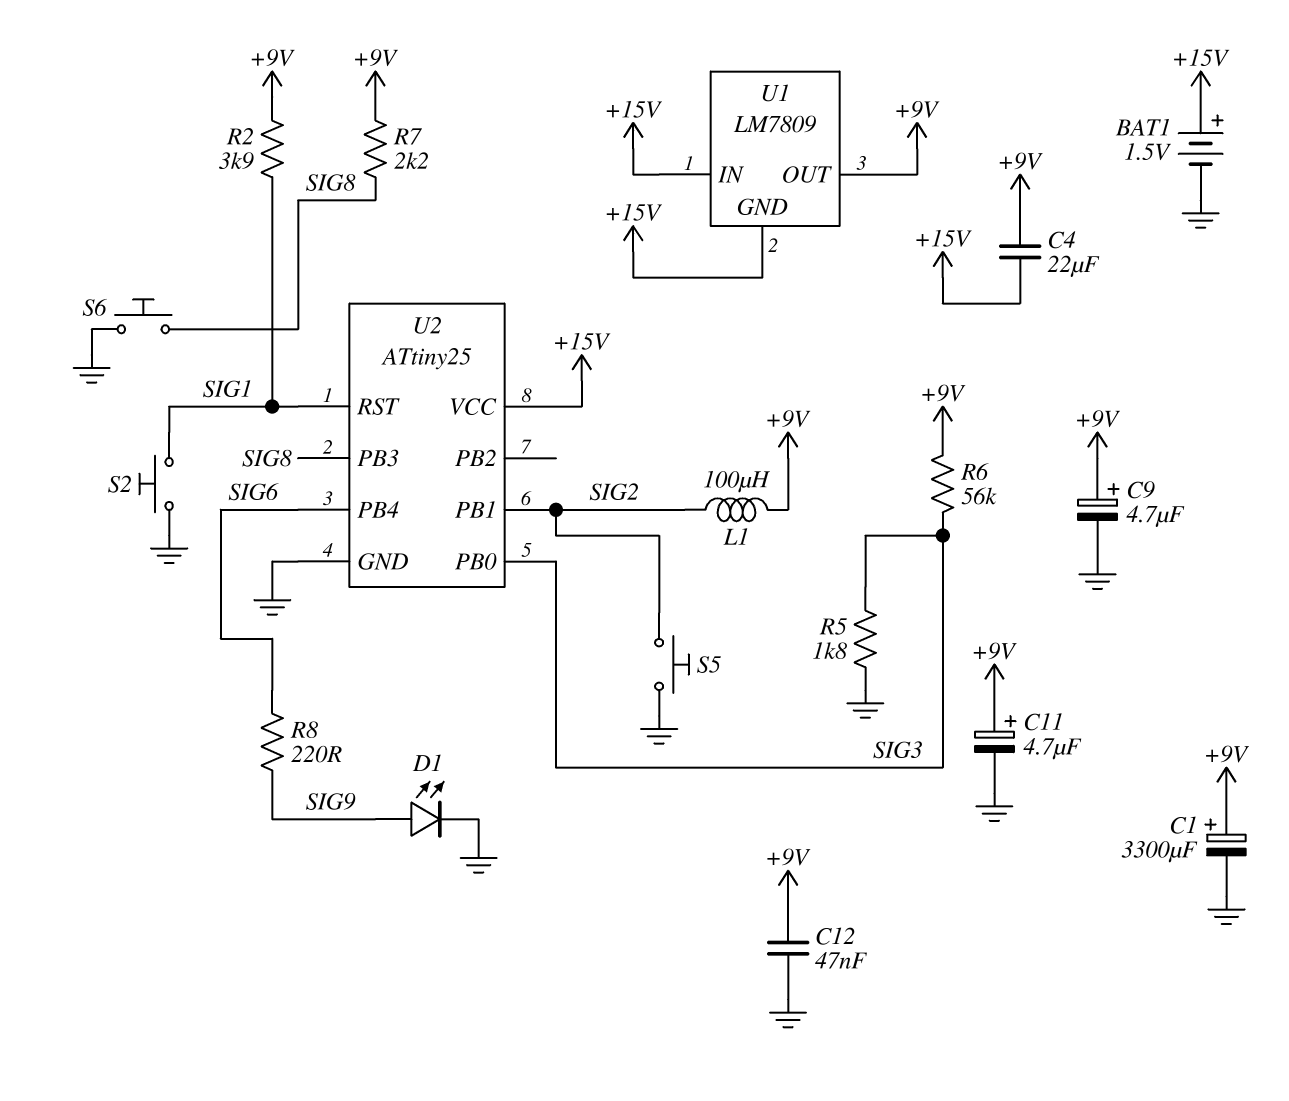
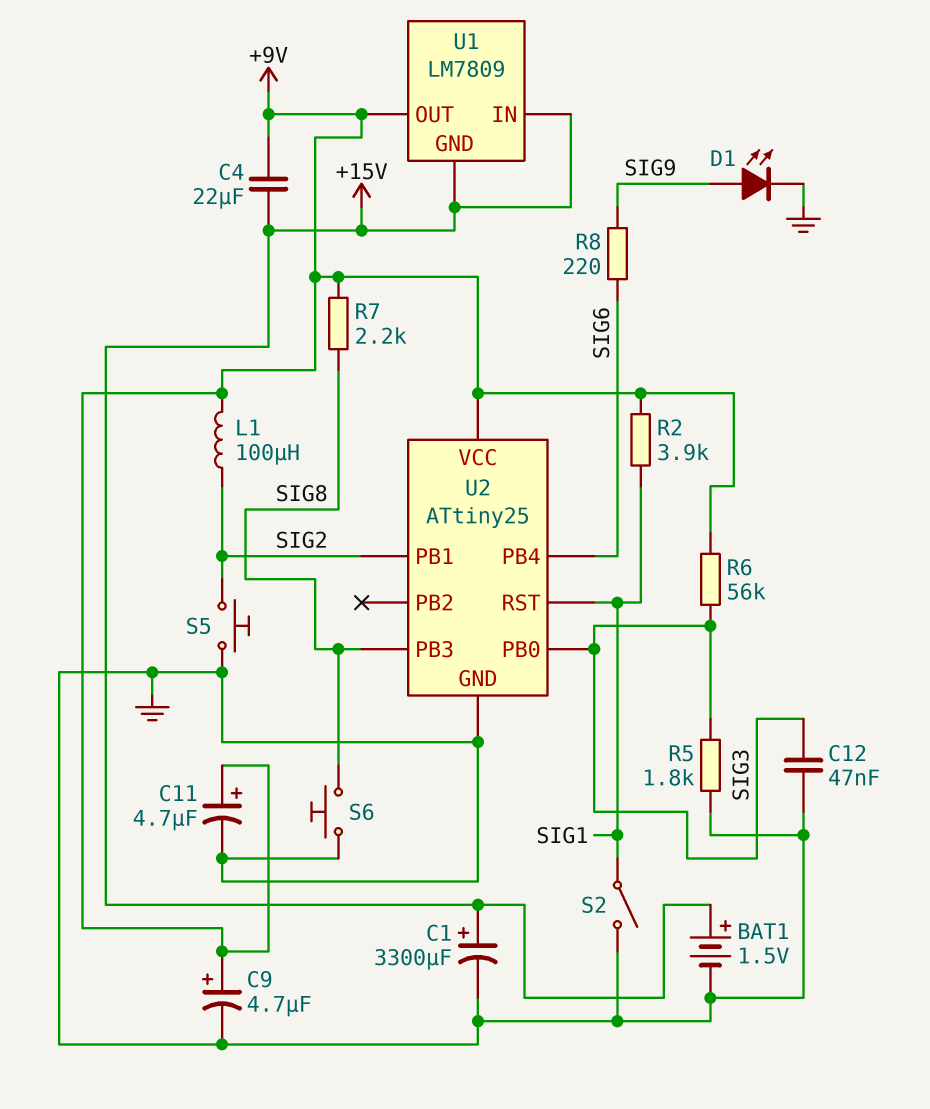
C1: 3300uF (plus +9V, minus GND) -> 3300uF (plus +15V, minus GND)
C12: 47nF (+9V, GND) -> 47nF (GND, SIG3)
S2: button (GND, SIG1) -> switch (GND, SIG1)
U2 pin VCC: +15V -> +9V

